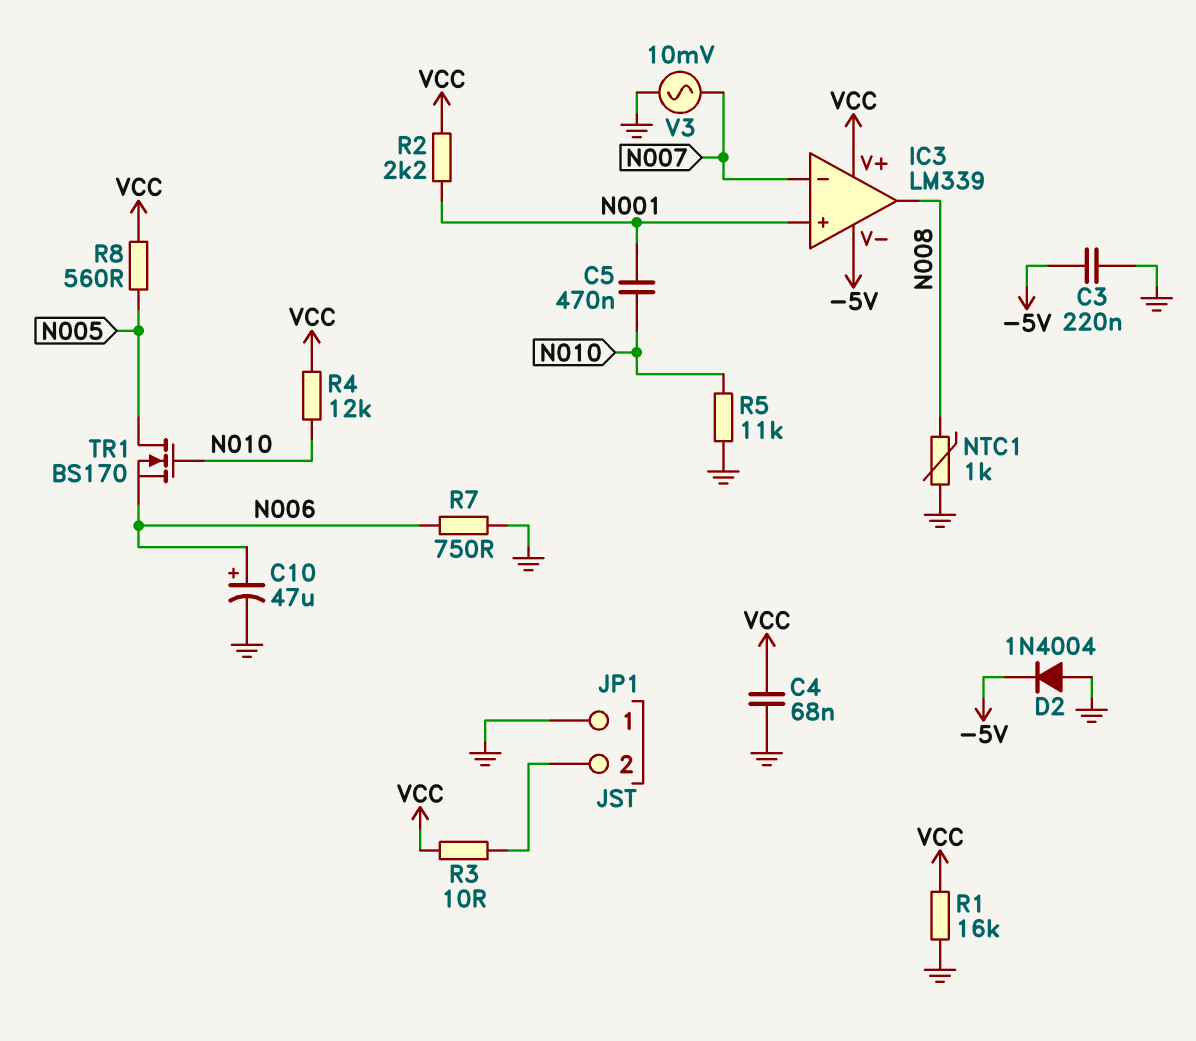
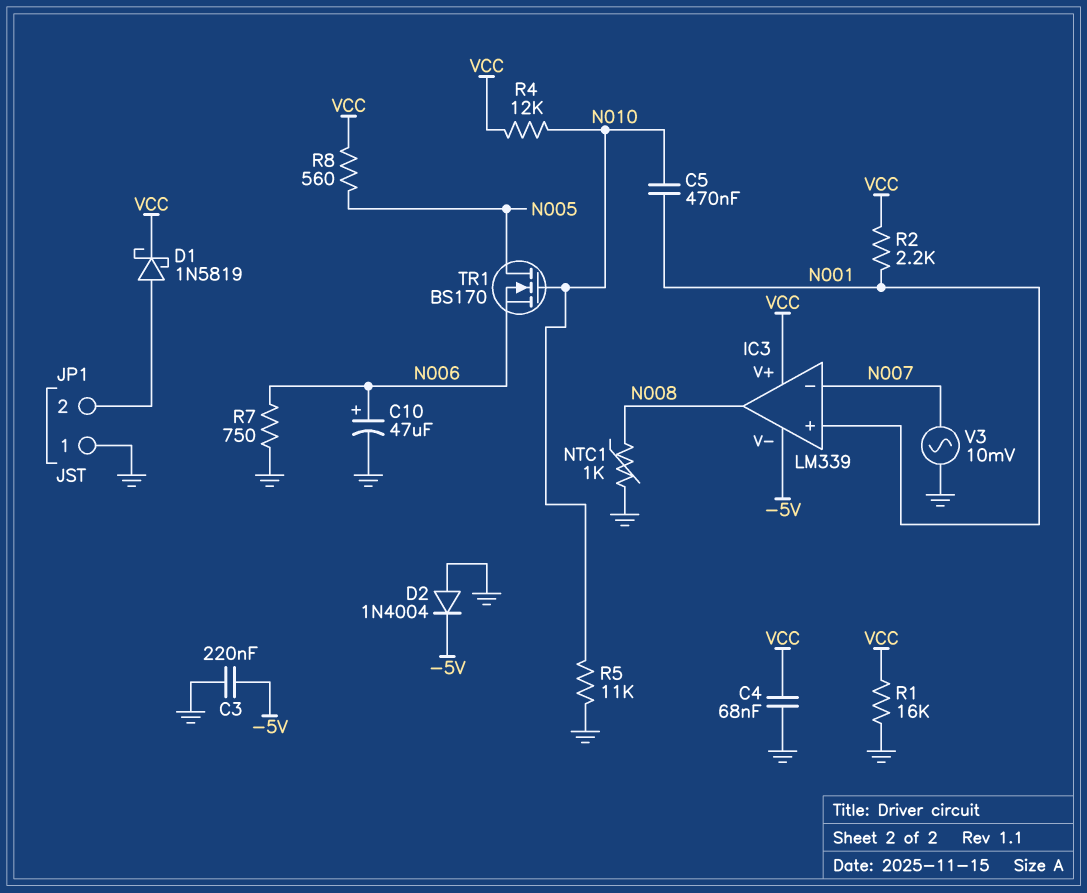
D1: none -> schottky 1N5819 (A JP1/2, K VCC)
R3: 10 (JP1/2, VCC) -> none

